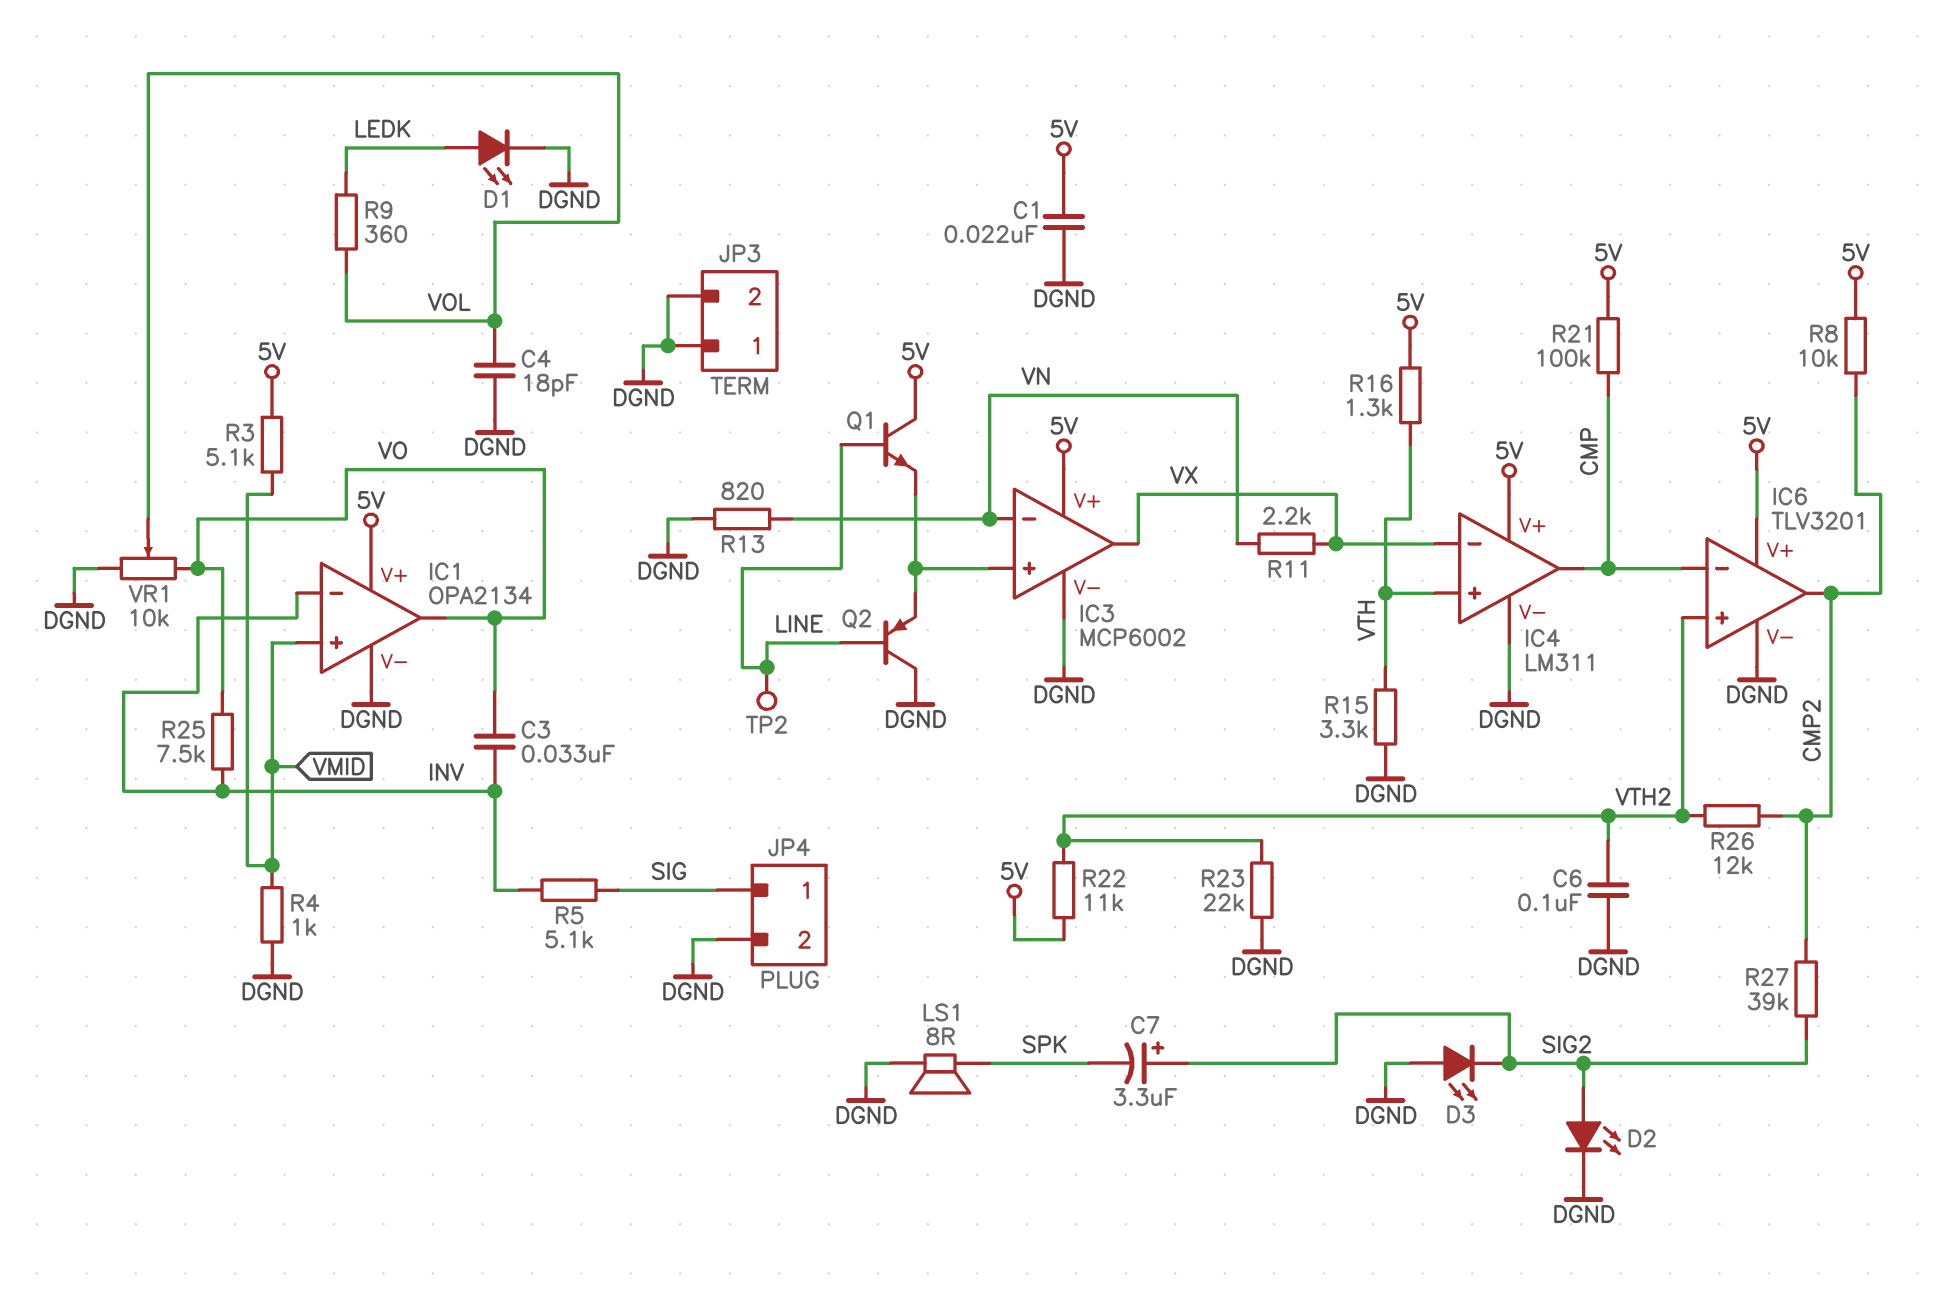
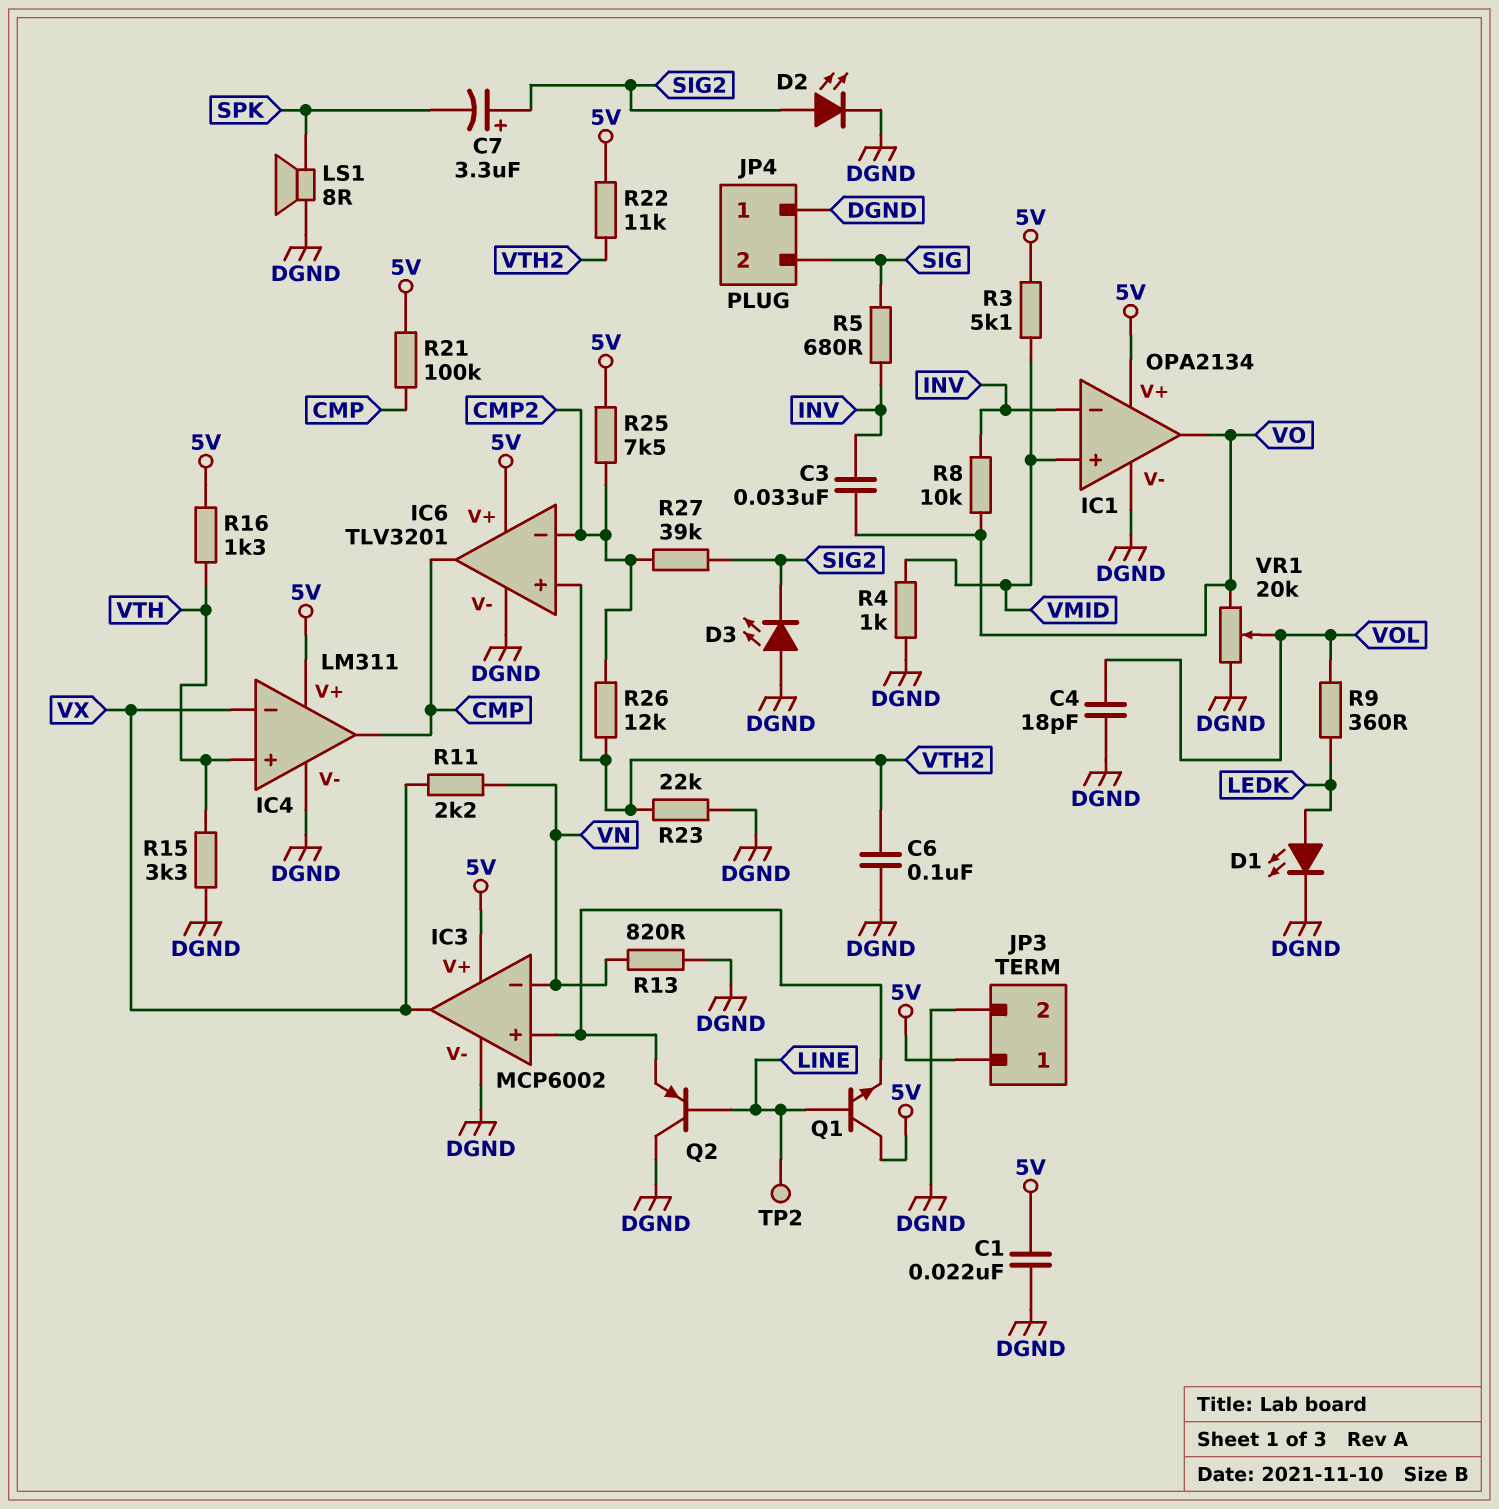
IC6 pin in-: CMP -> CMP2
IC6 pin out: CMP2 -> CMP
JP3 pin 1: DGND -> 5V
JP4 pin 1: SIG -> DGND
JP4 pin 2: DGND -> SIG
R5: 5.1k (INV, SIG) -> 680 (INV, SIG)
R8: 10k (5V, CMP2) -> 10k (INV, VO)
R25: 7.5k (INV, VO) -> 7.5k (5V, CMP2)
VR1: 10k (DGND, VO, wiper VOL) -> 20k (DGND, VO, wiper VOL)

